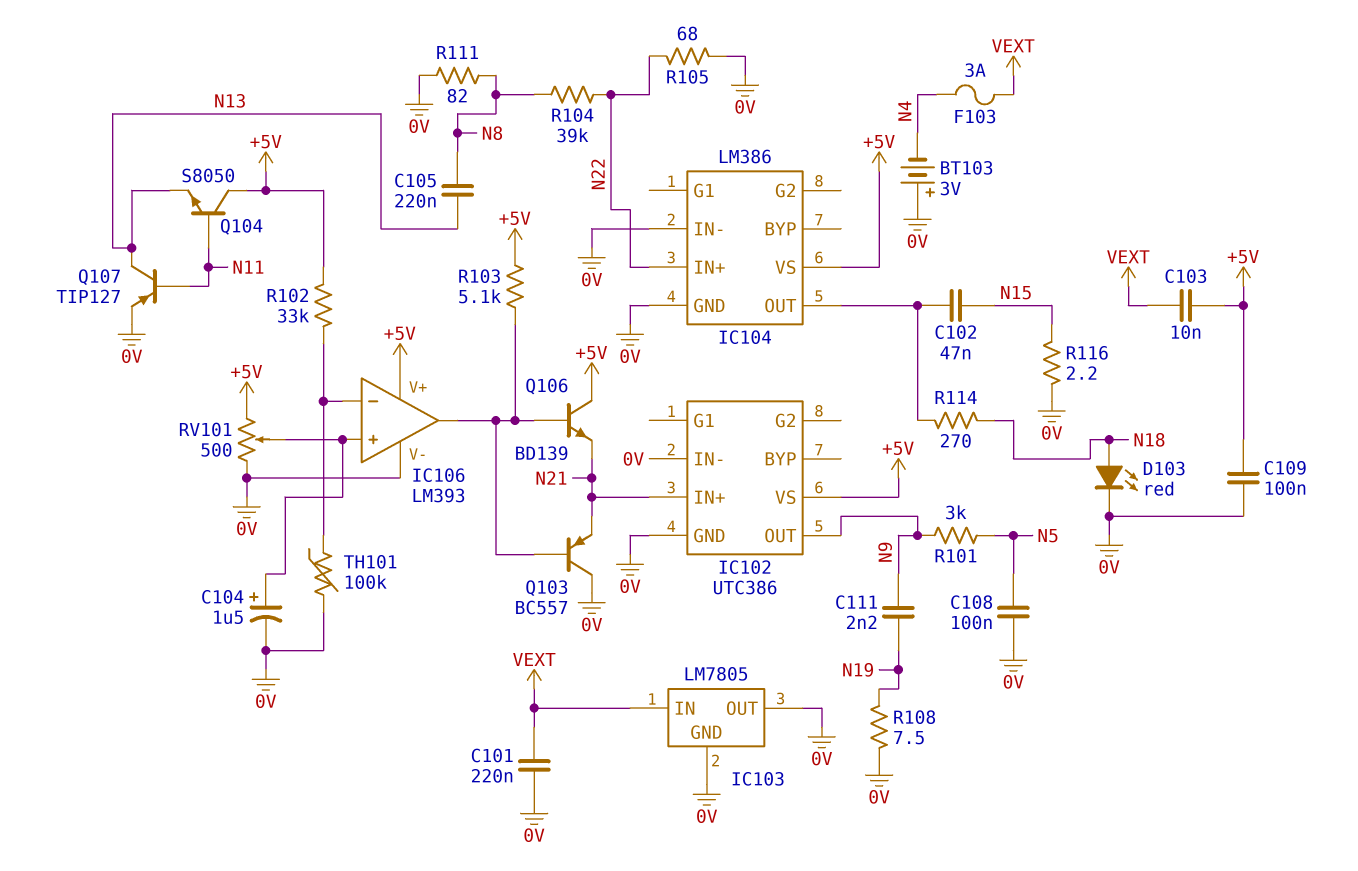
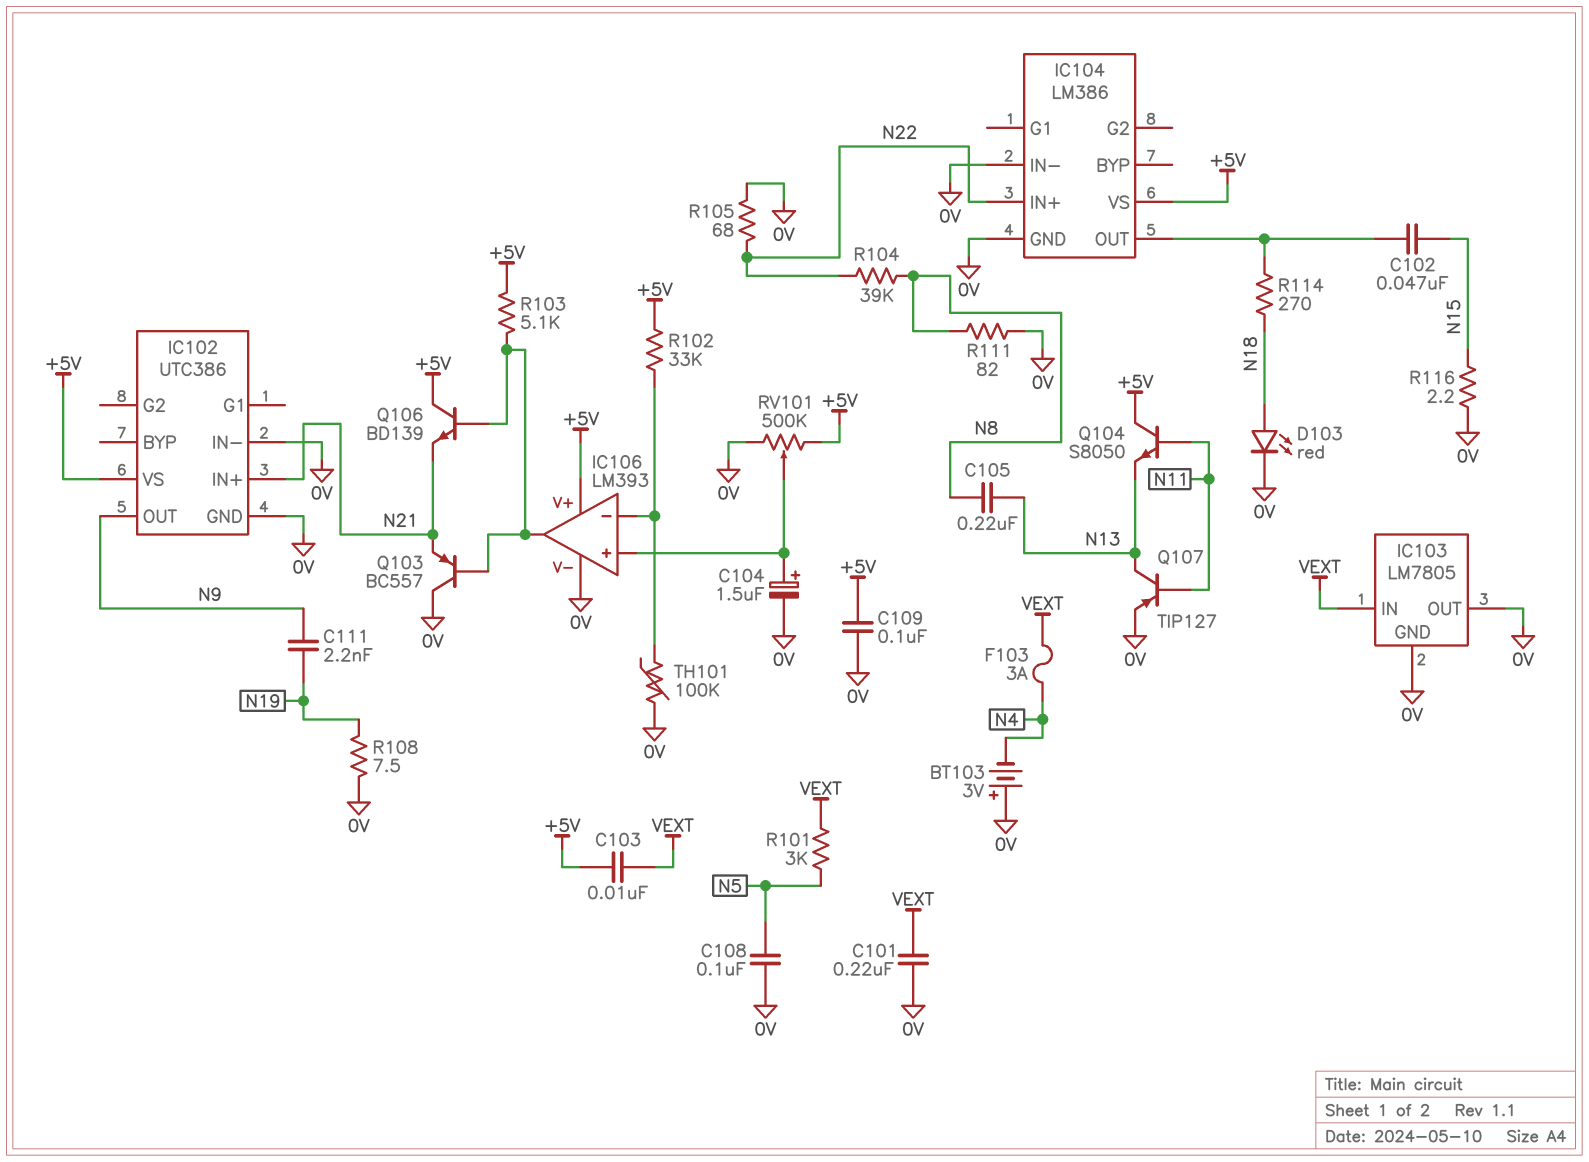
R101: 3k (N5, N9) -> 3k (N5, VEXT)
RV101: 500 (+5V, 0V, wiper IC106/in+) -> 500k (+5V, 0V, wiper IC106/in+)

